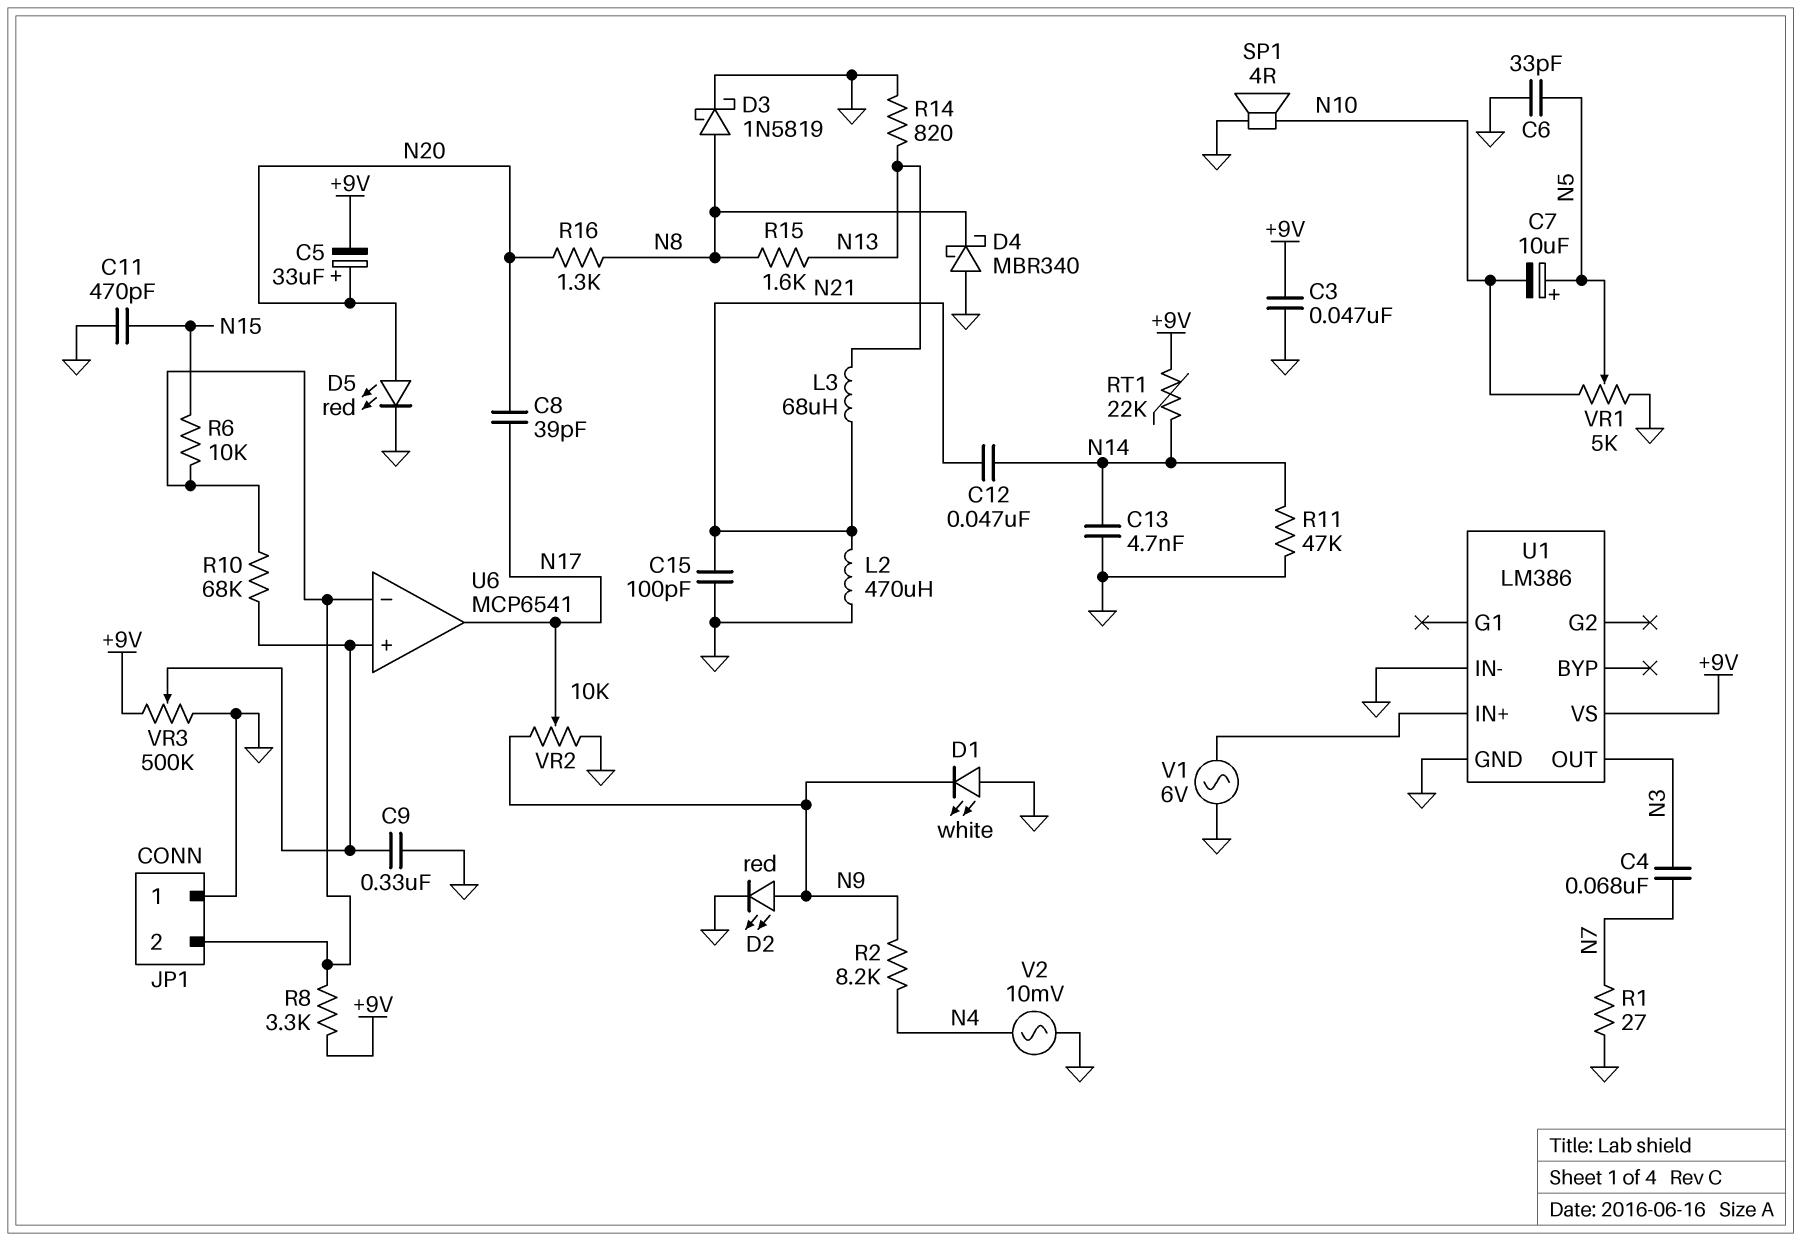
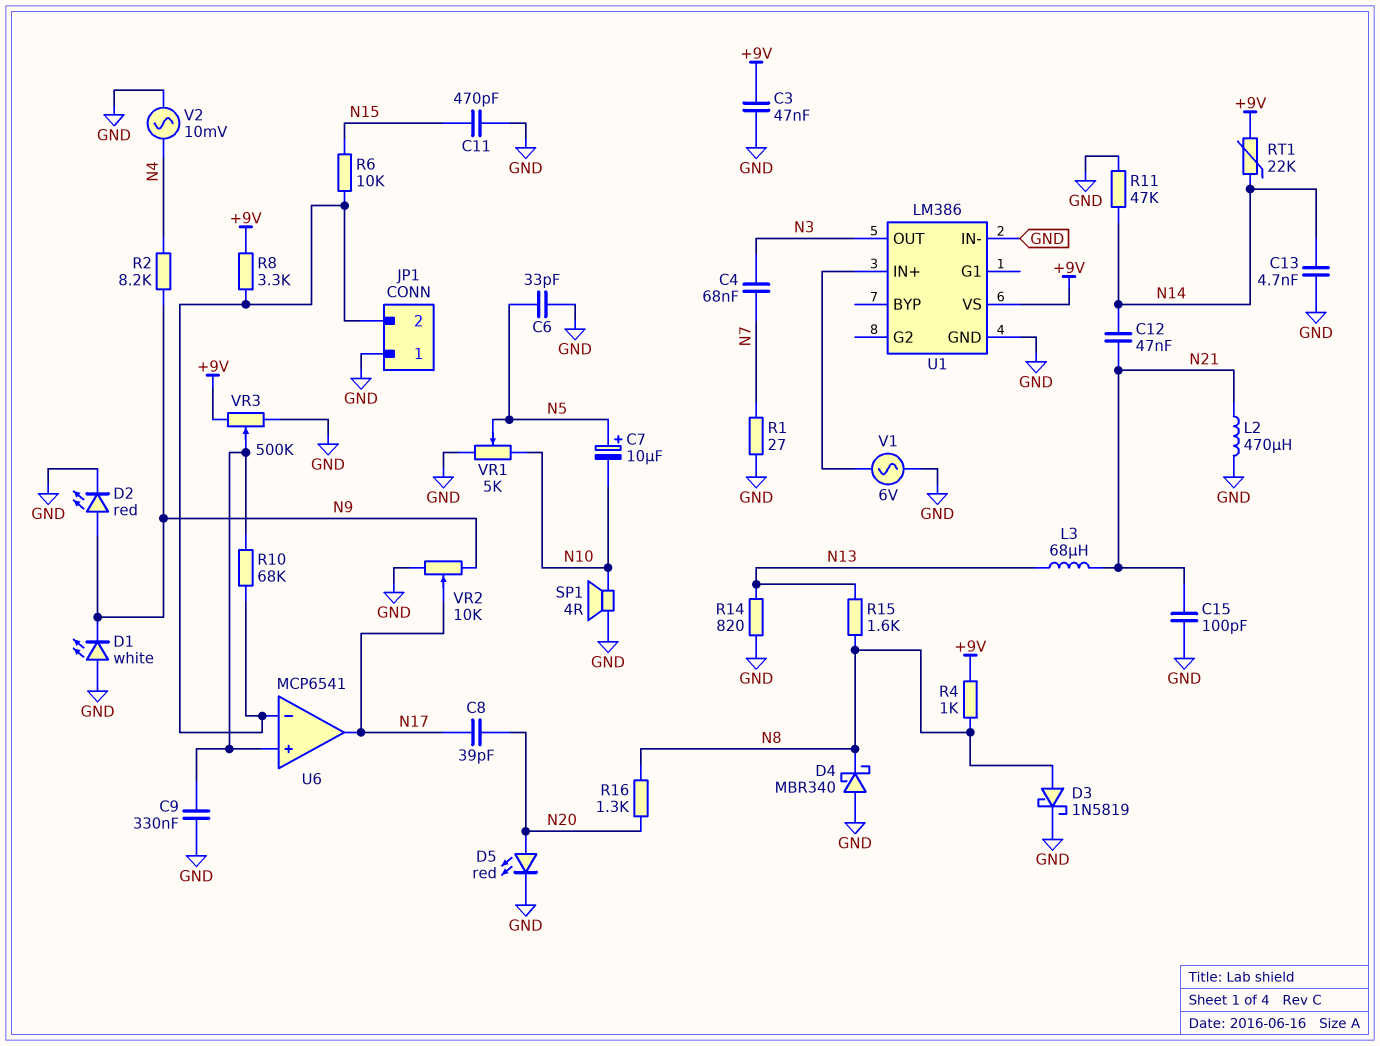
C5: 33uF (plus N20, minus +9V) -> none
R4: none -> 1k (+9V, N8)

